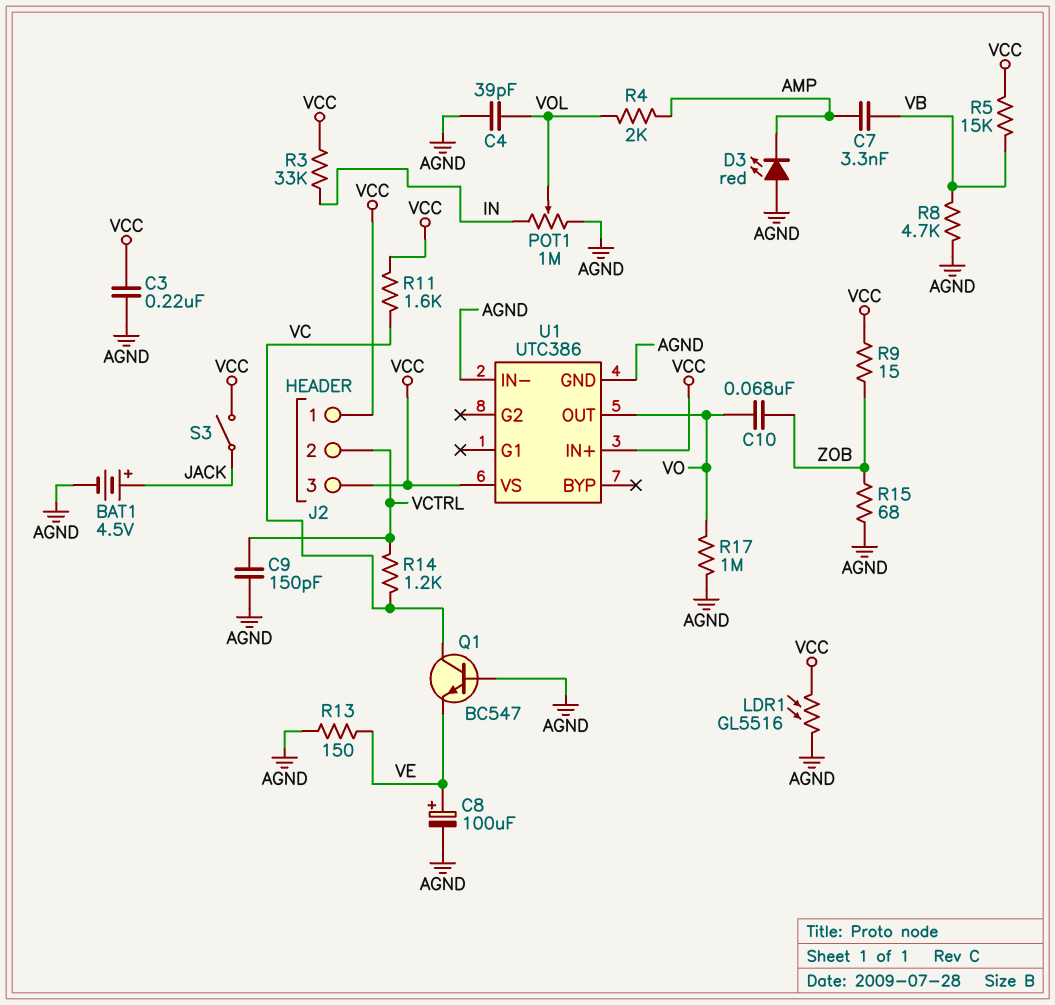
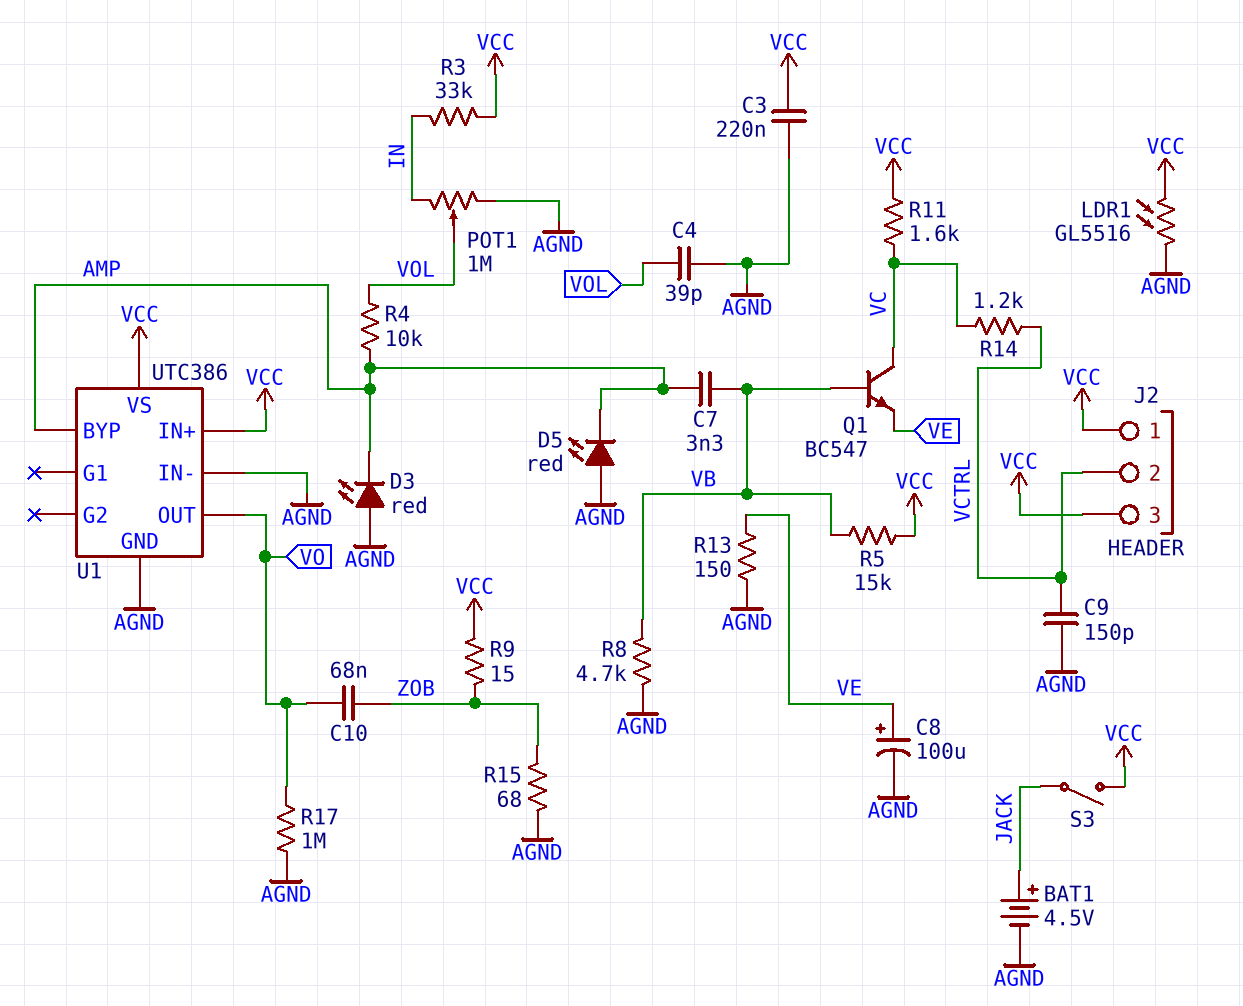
D5: none -> LED red (A AGND, K AMP)
Q1: NPN BC547 (B AGND, C VC, E VE) -> NPN BC547 (B VB, C VC, E VE)
R4: 2k (AMP, VOL) -> 10k (AMP, VOL)
U1 pin BYP: none -> AMP

